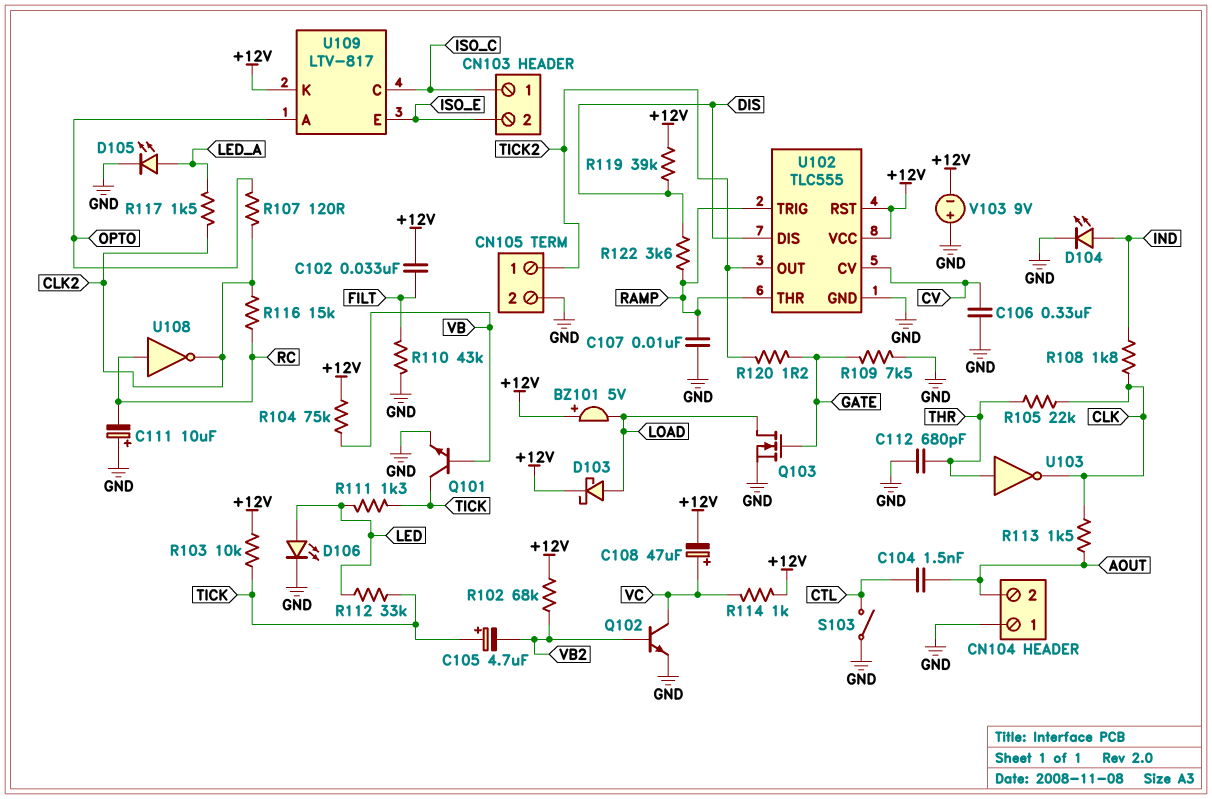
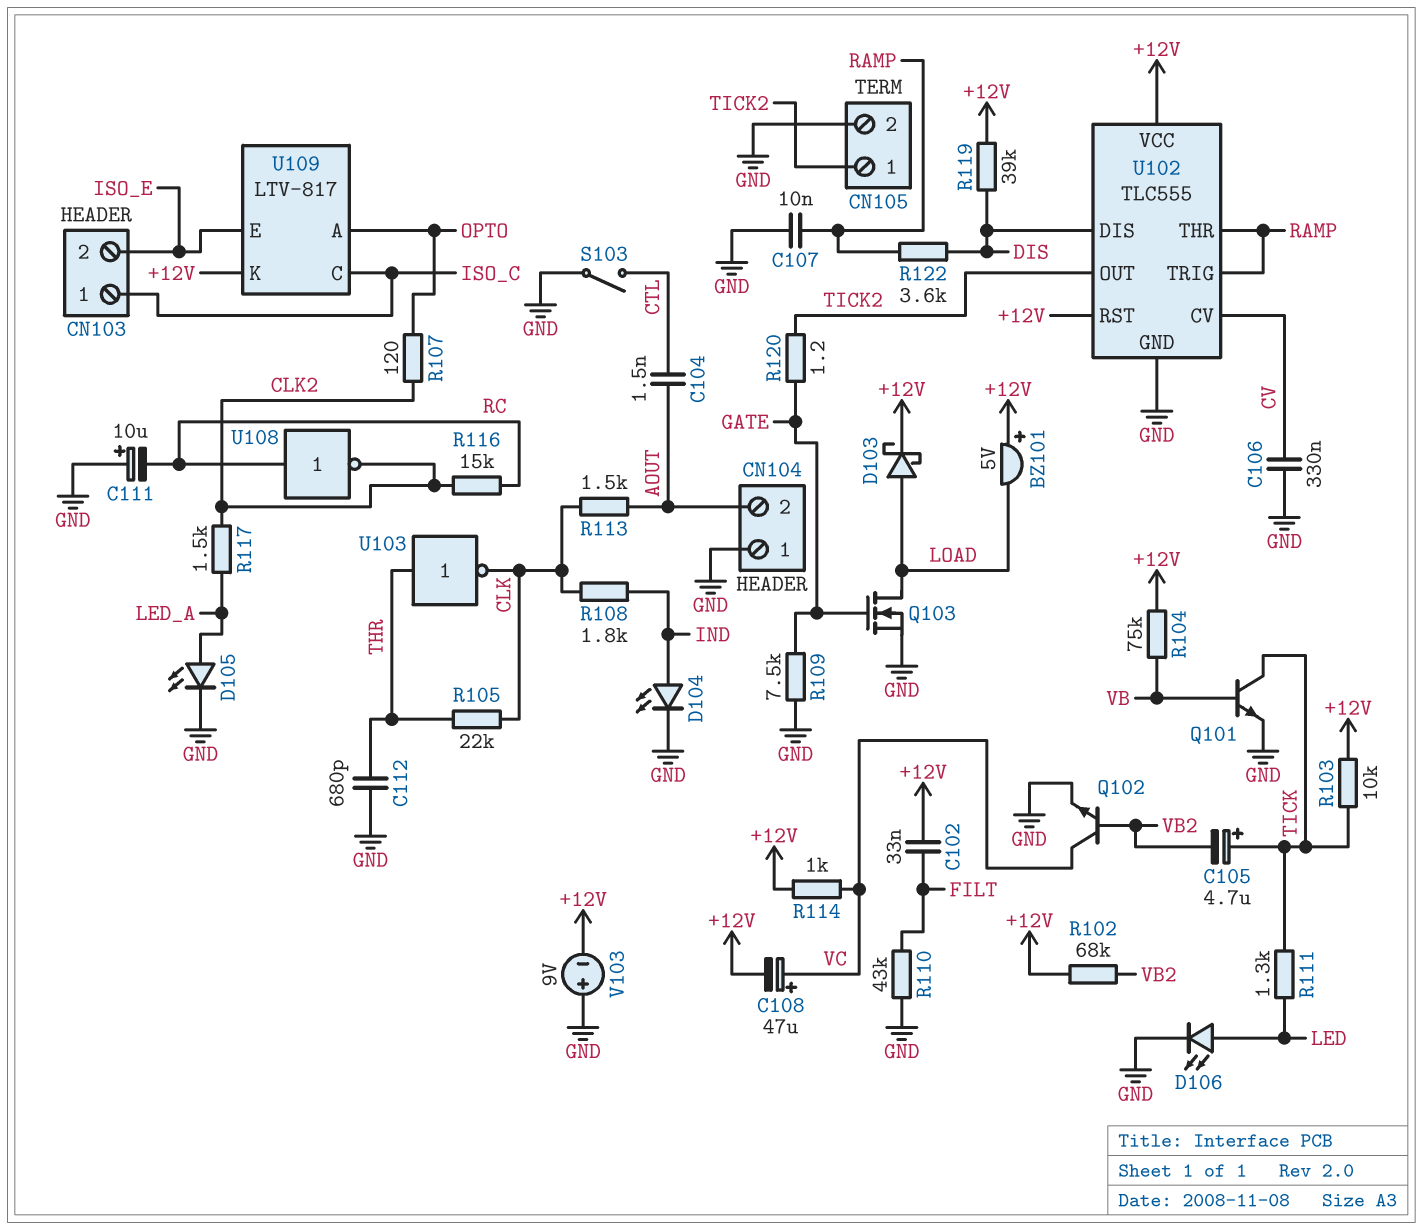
R112: 33k (LED, TICK) -> none

